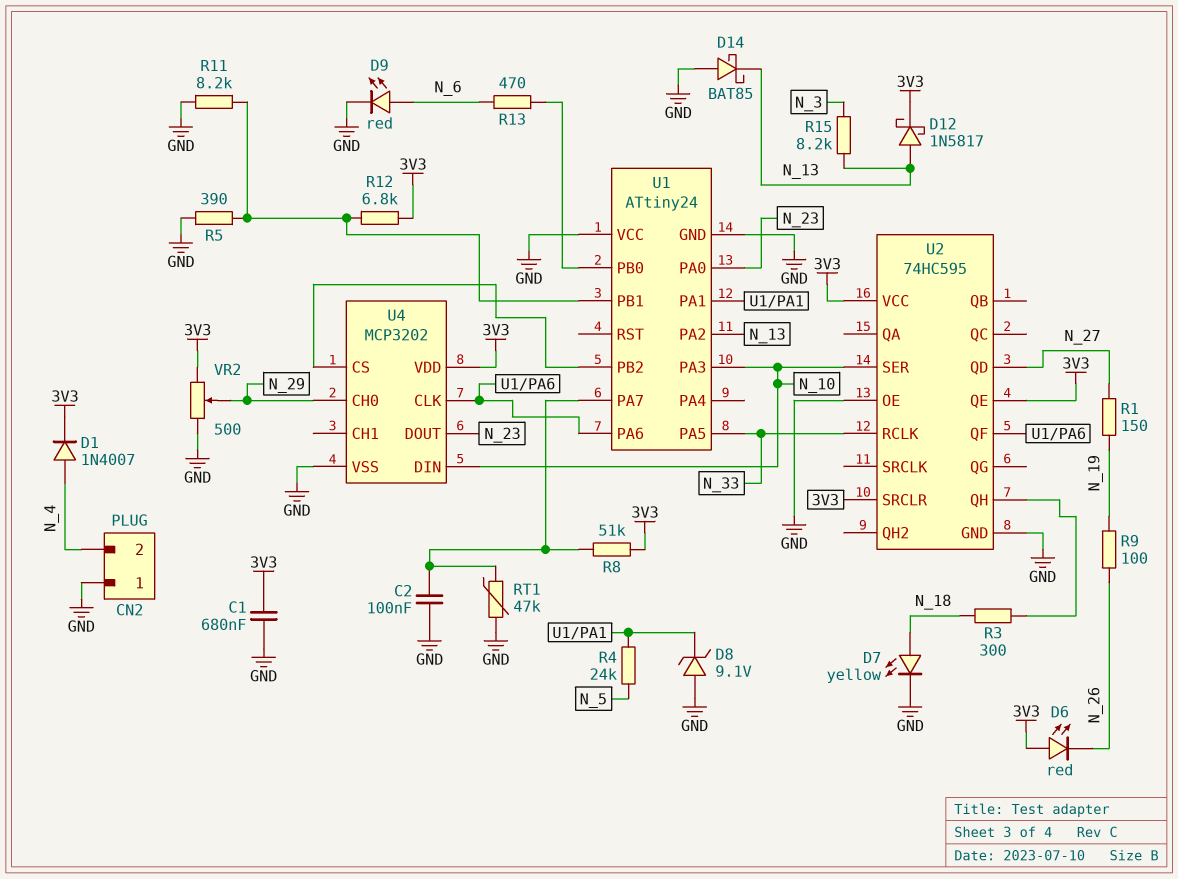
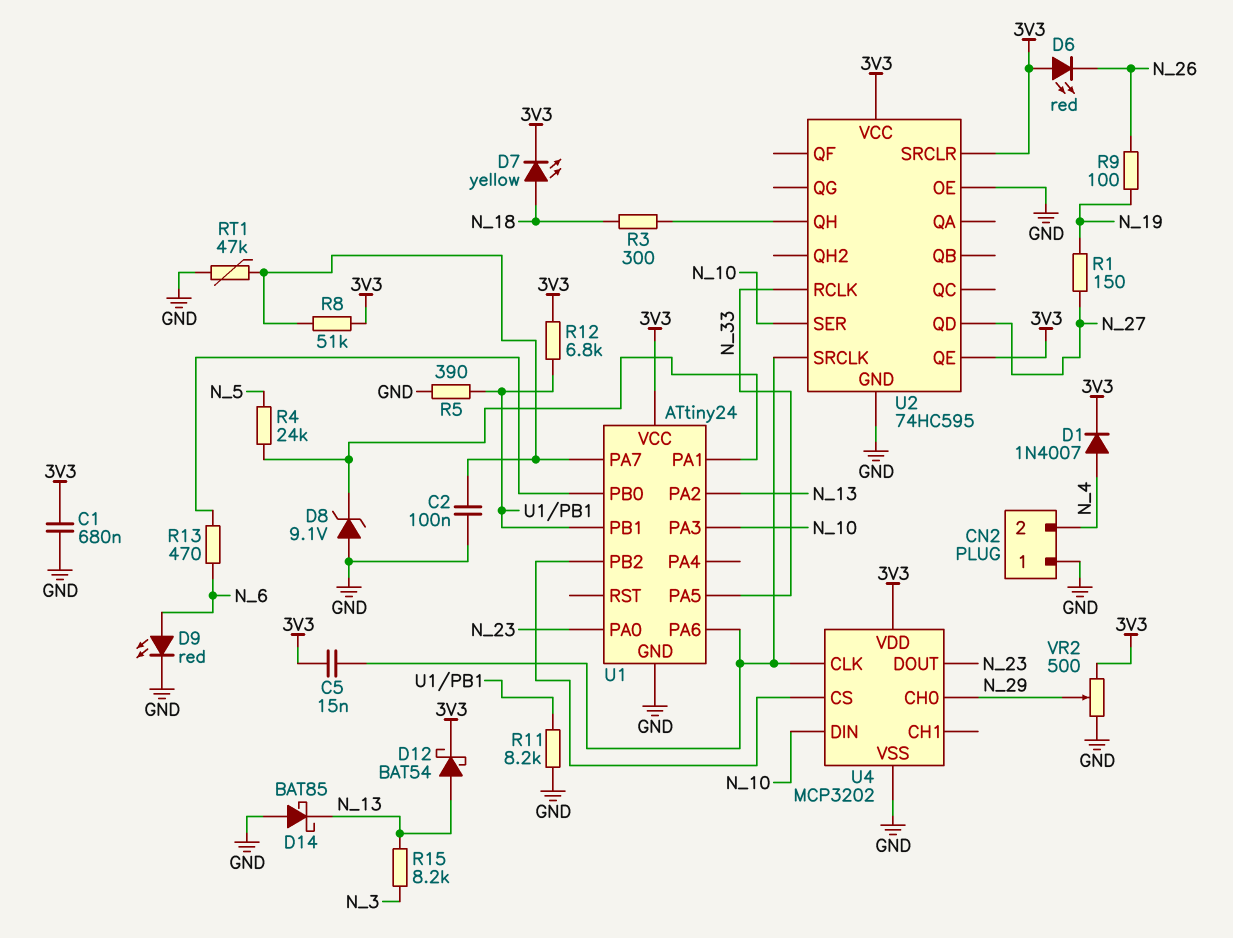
C5: none -> 15nF (3V3, U1/PA6)
D7: LED yellow (A N_18, K GND) -> LED yellow (A N_18, K 3V3)
D12: schottky 1N5817 (A N_13, K 3V3) -> schottky BAT54 (A N_13, K 3V3)
U1 pin VCC: GND -> 3V3
U2 pin QF: U1/PA6 -> none
U2 pin SRCLK: none -> U1/PA6

